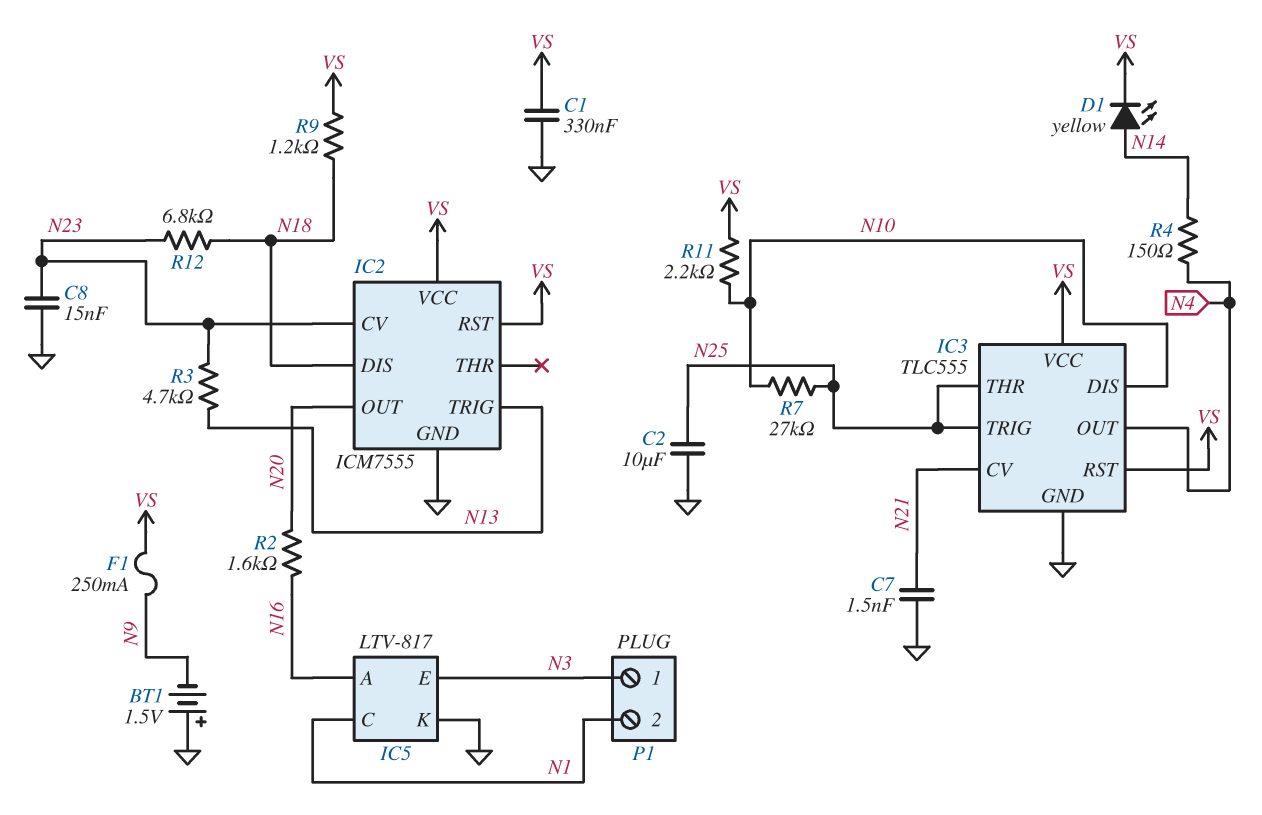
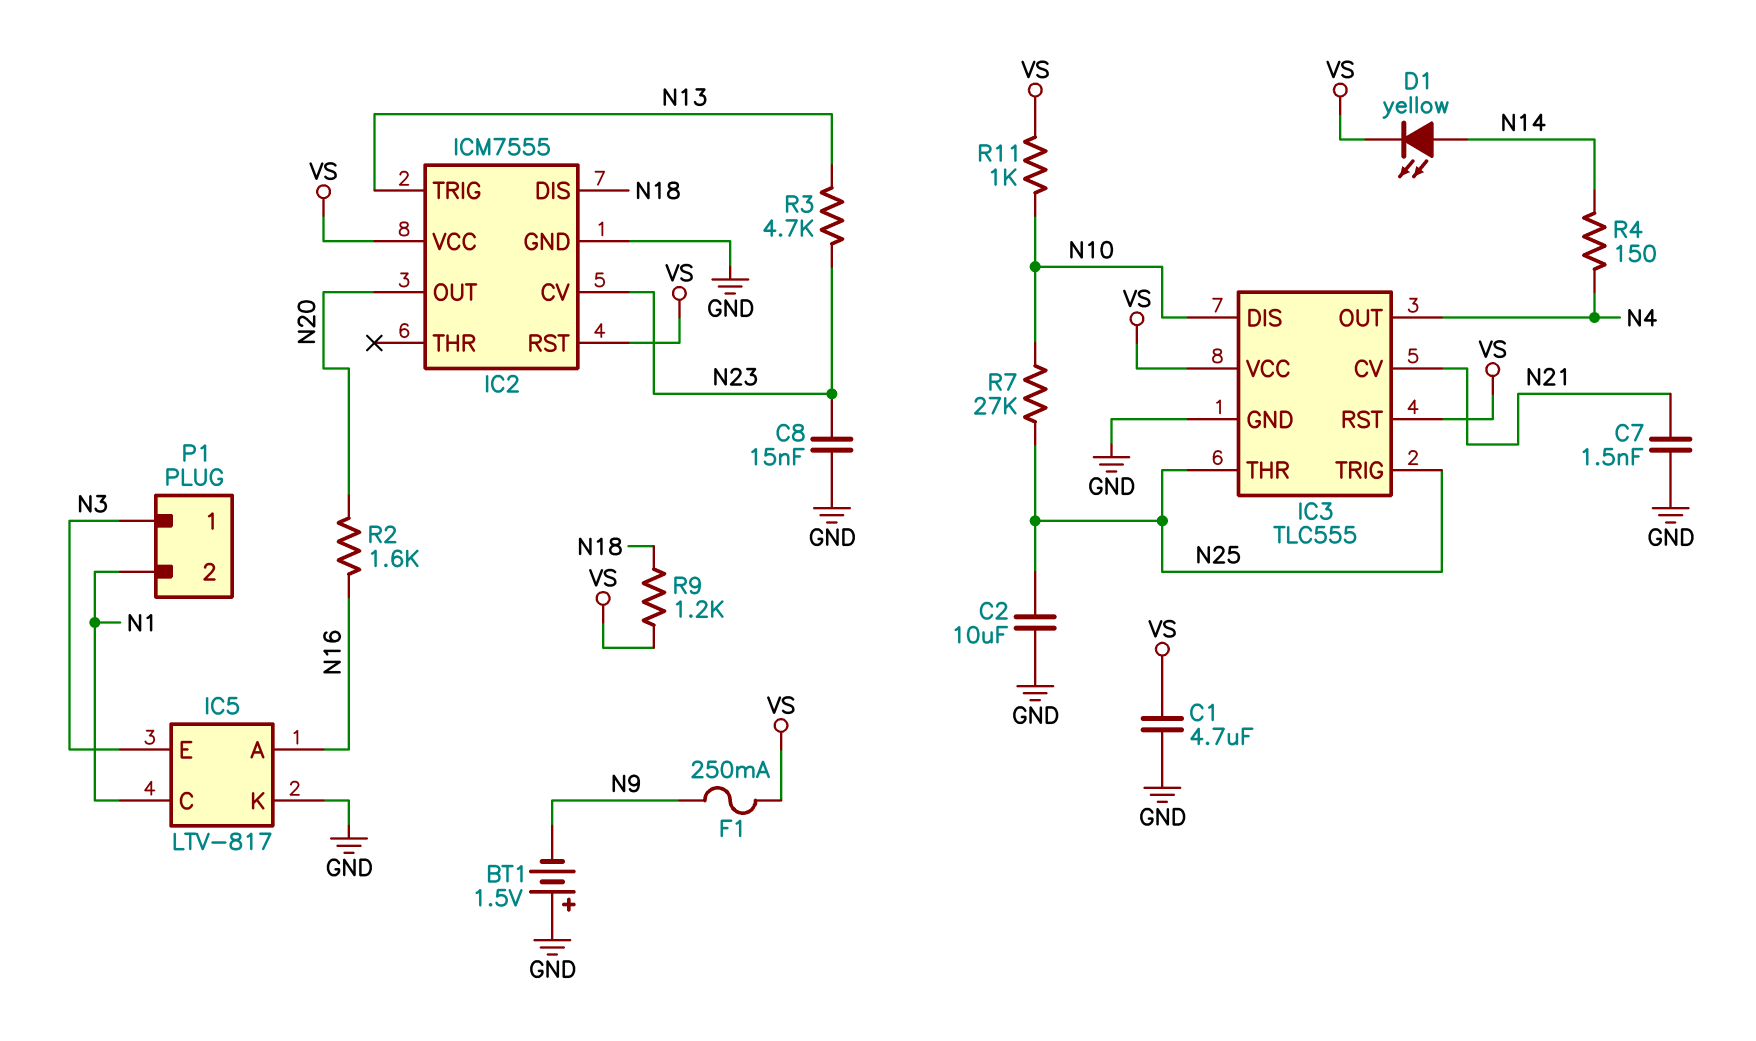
C1: 330nF (GND, VS) -> 4.7uF (GND, VS)
R11: 2.2k (N10, VS) -> 1k (N10, VS)
R12: 6.8k (N18, N23) -> none

